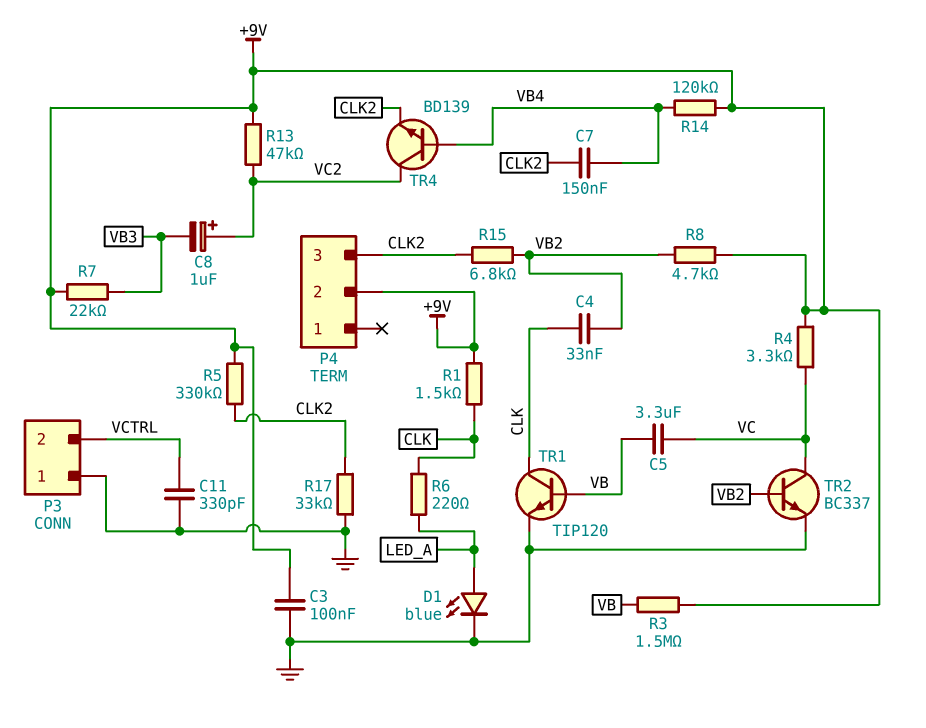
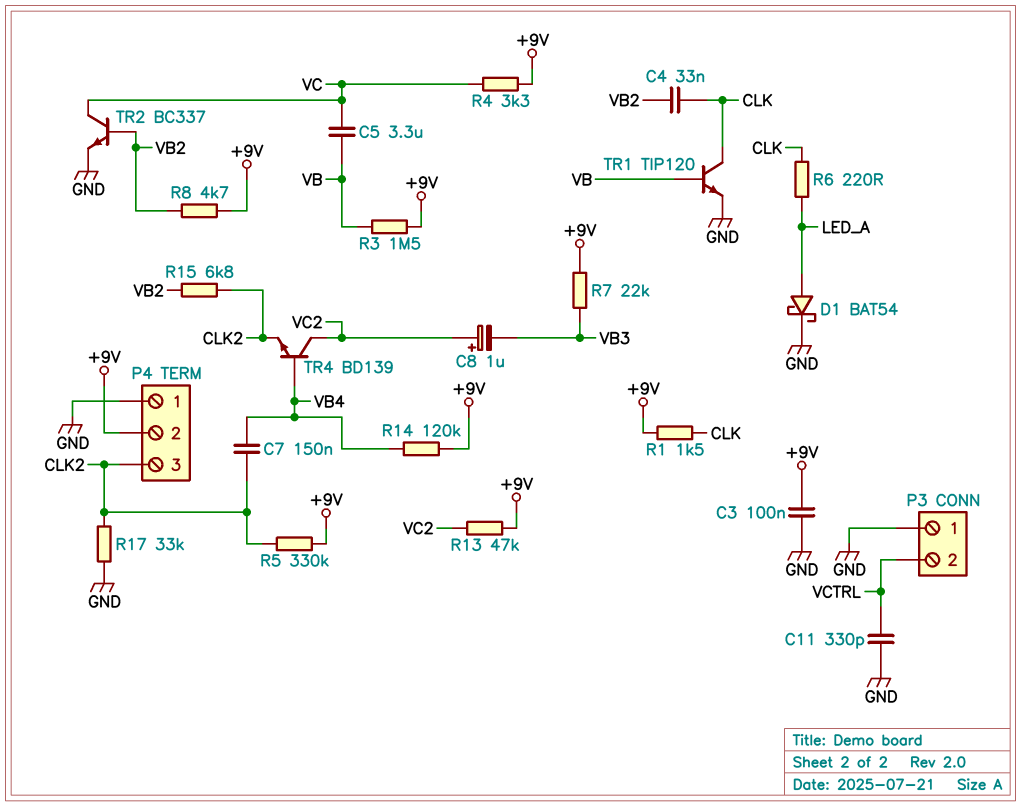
D1: LED blue (A LED_A, K GND) -> schottky BAT54 (A LED_A, K GND)
P4 pin 1: none -> GND

